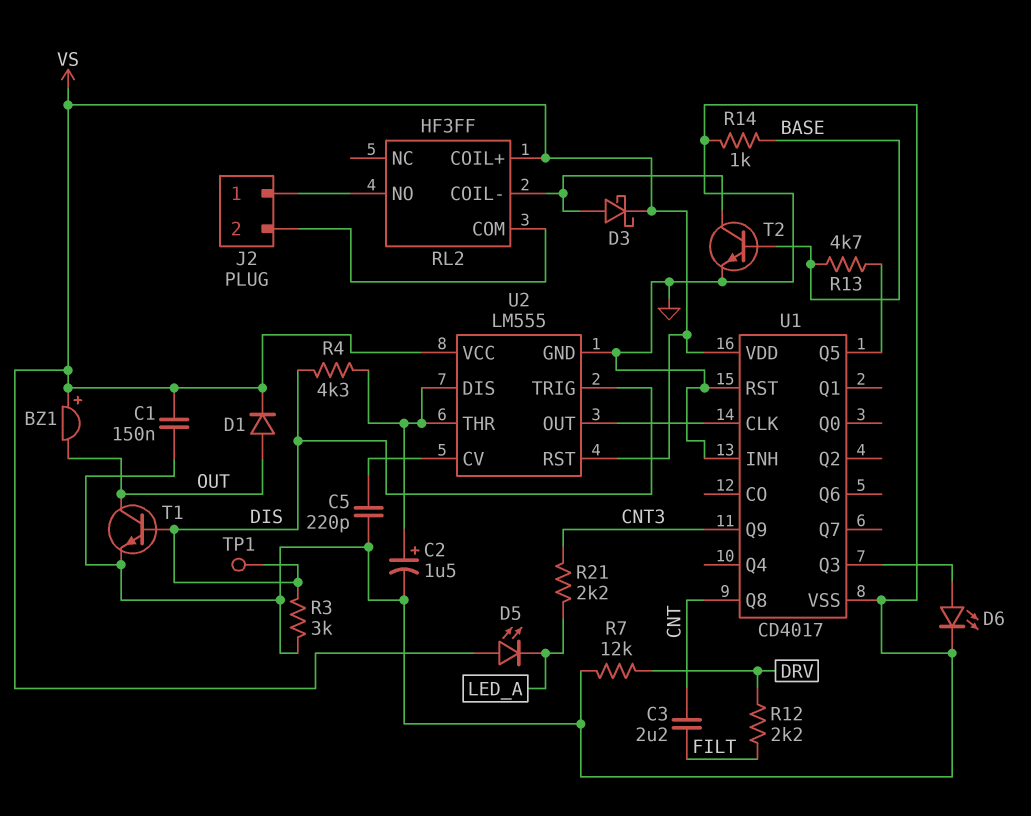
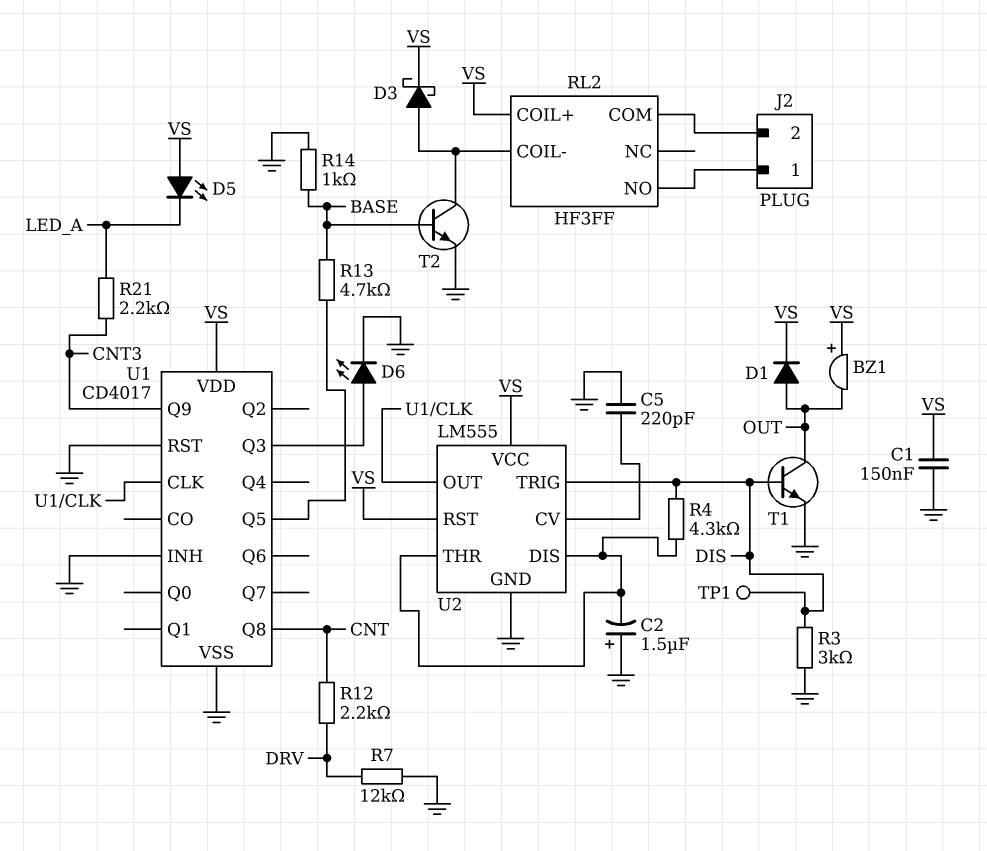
C2: 1.5uF (plus U2/DIS, minus GND) -> 1.5uF (plus GND, minus U2/DIS)
C3: 2.2uF (CNT, FILT) -> none
R12: 2.2k (DRV, FILT) -> 2.2k (CNT, DRV)

